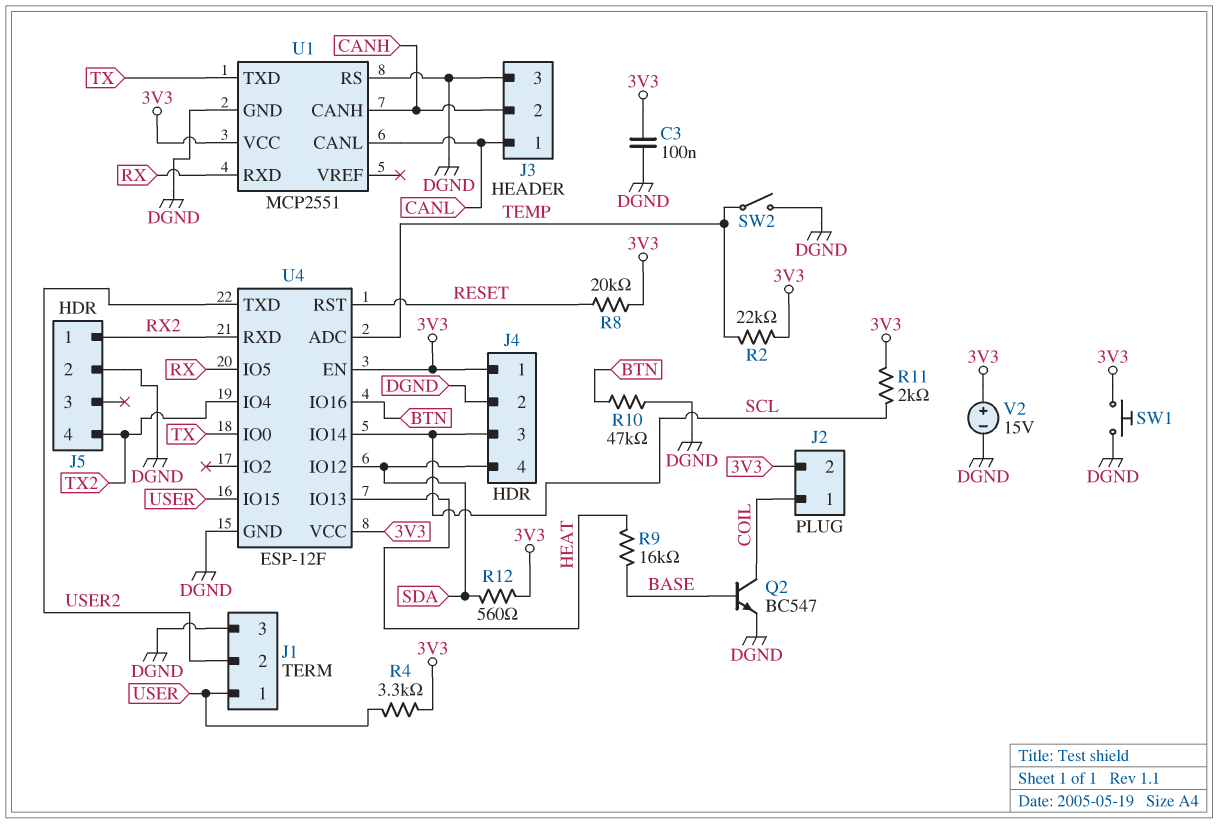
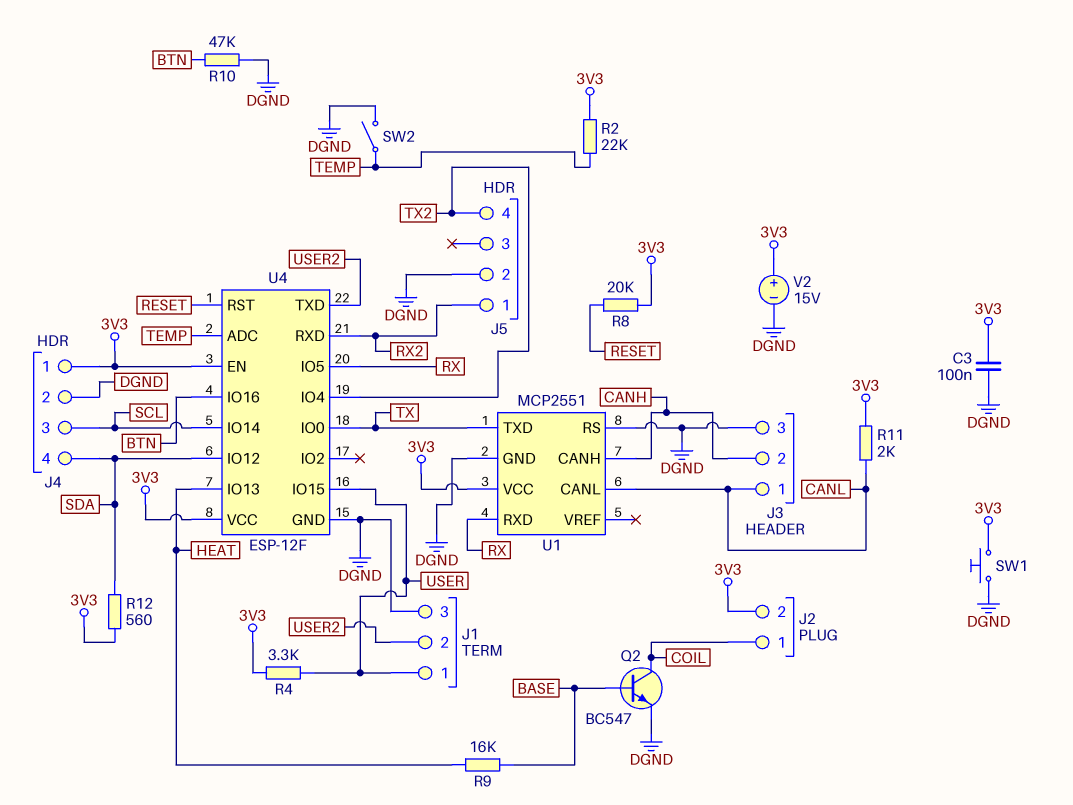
R11: 2k (3V3, SCL) -> 2k (3V3, CANL)

